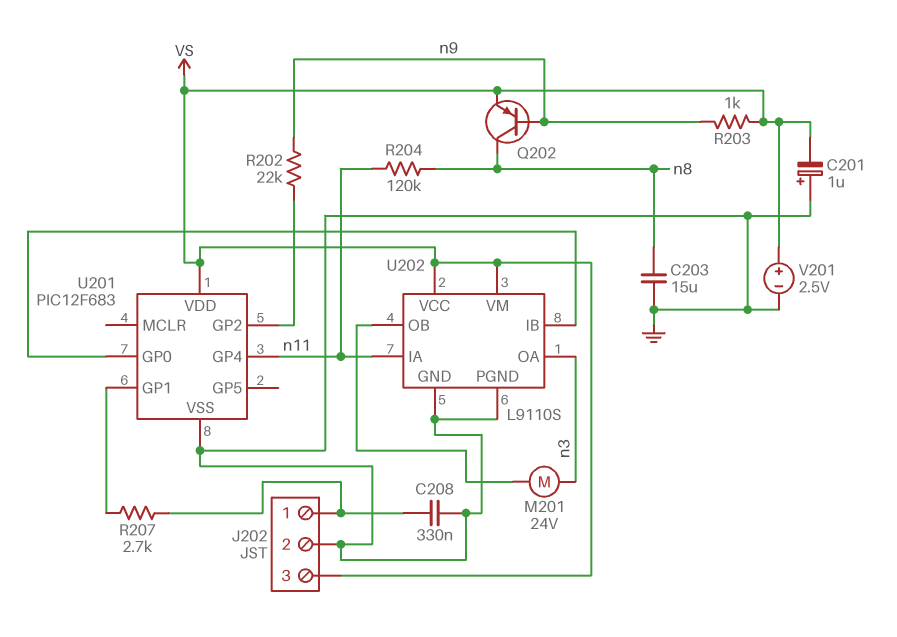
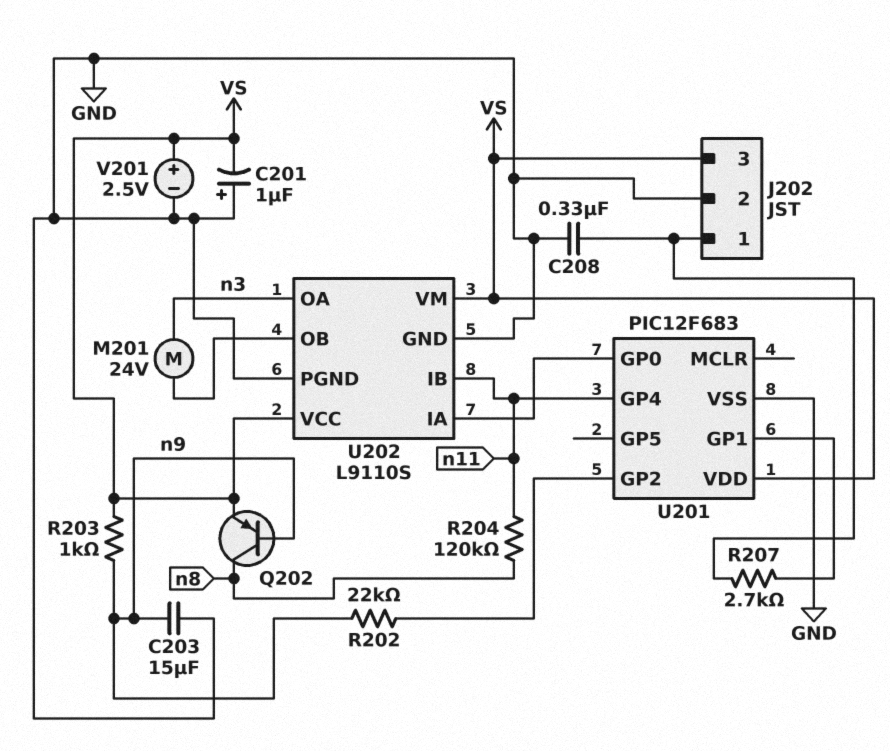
C203: 15uF (GND, n8) -> 15uF (GND, n9)
U202 pin IA: n11 -> U201/GP0
U202 pin IB: U201/GP0 -> n11

